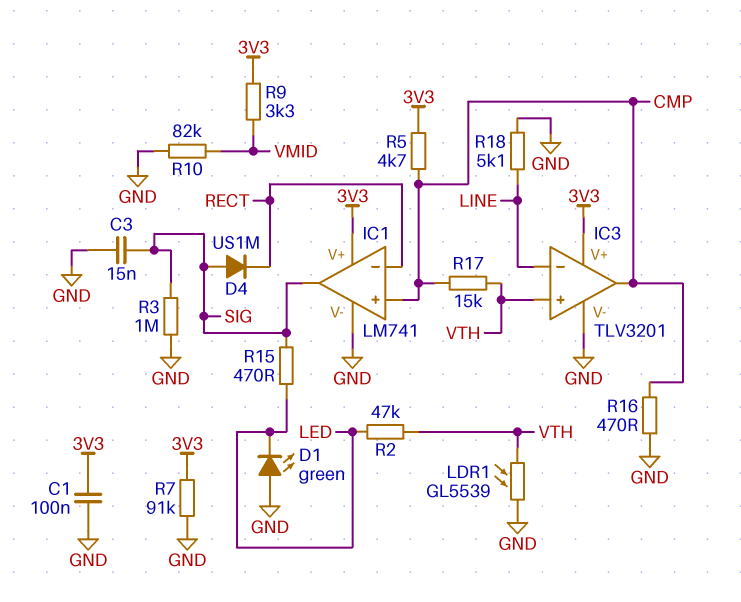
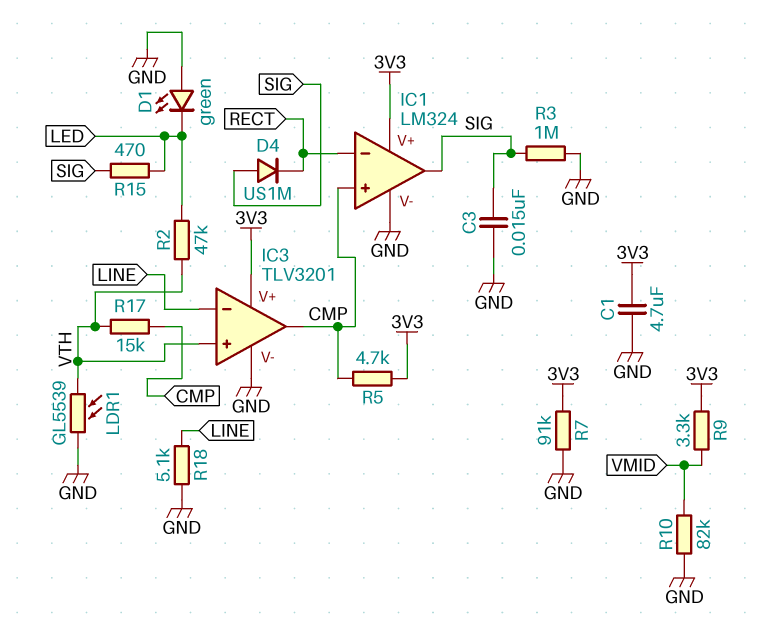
C1: 100nF (3V3, GND) -> 4.7uF (3V3, GND)
IC1: LM741 -> LM324
R16: 470 (CMP, GND) -> none

